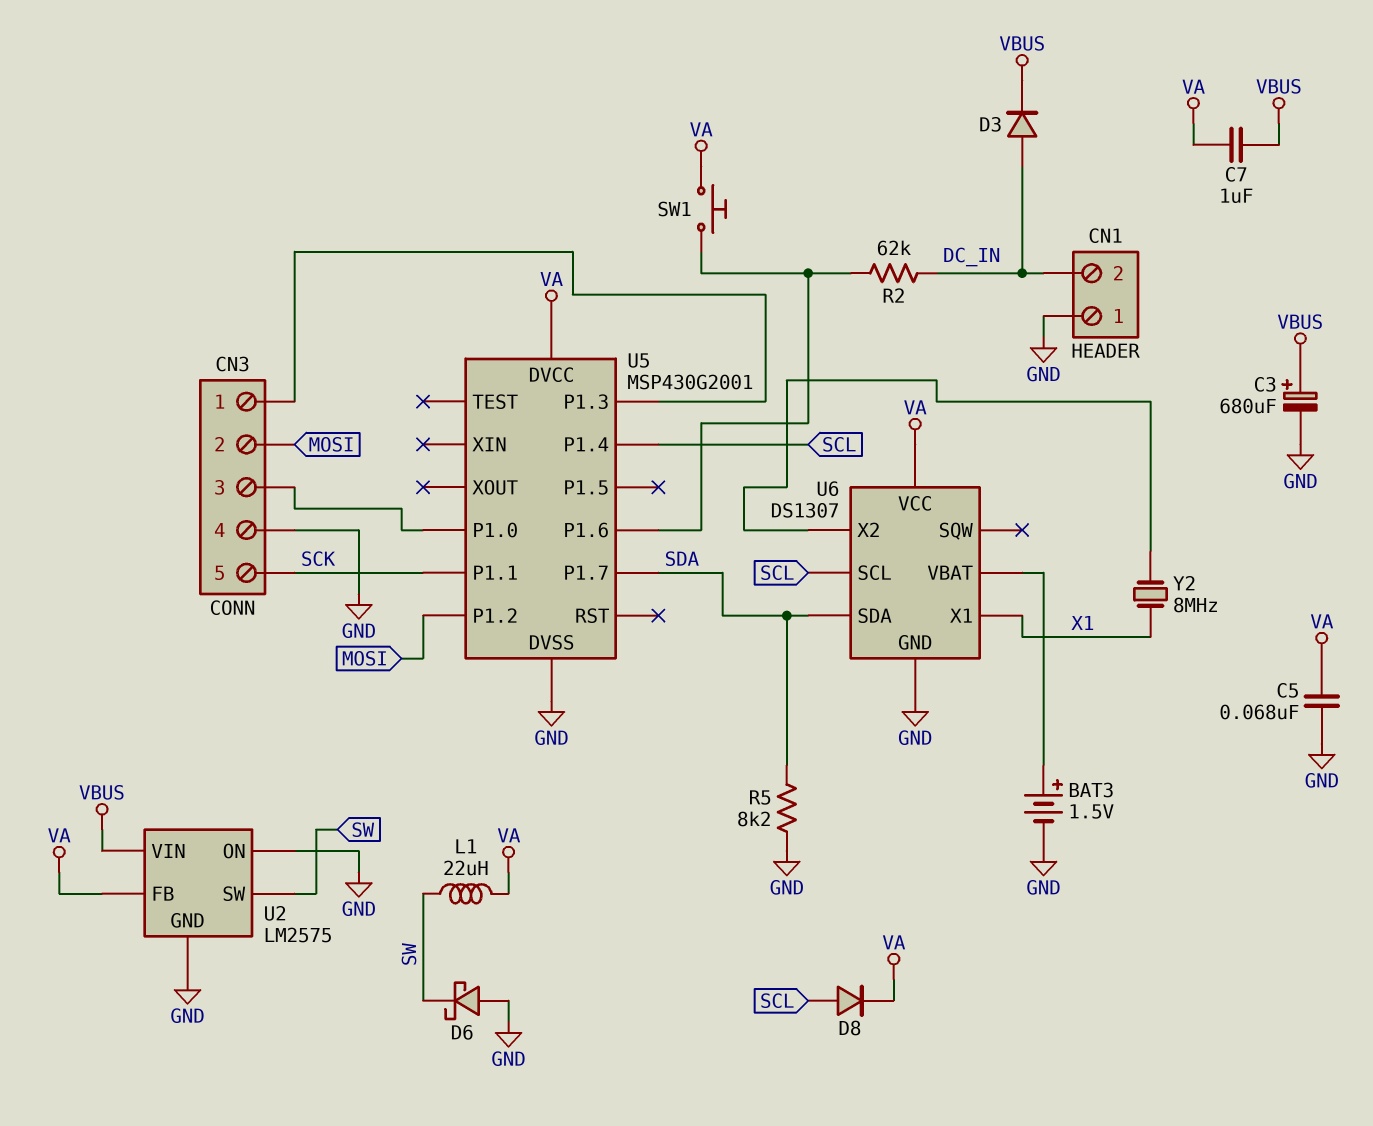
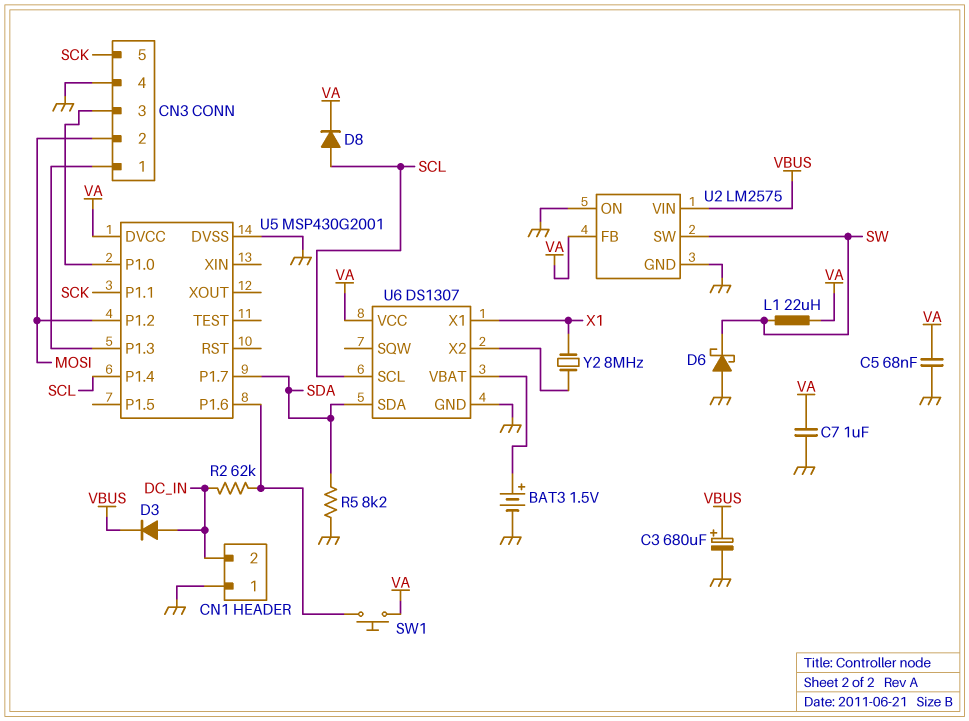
C7: 1uF (VA, VBUS) -> 1uF (GND, VA)

